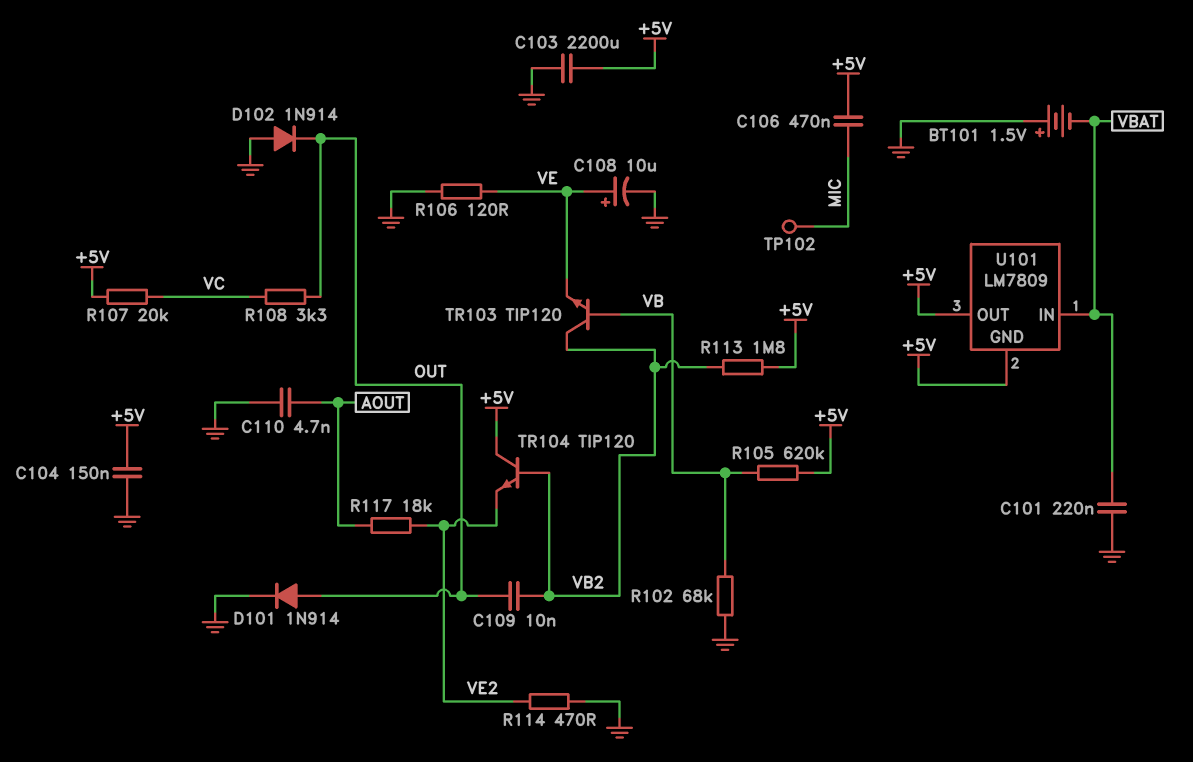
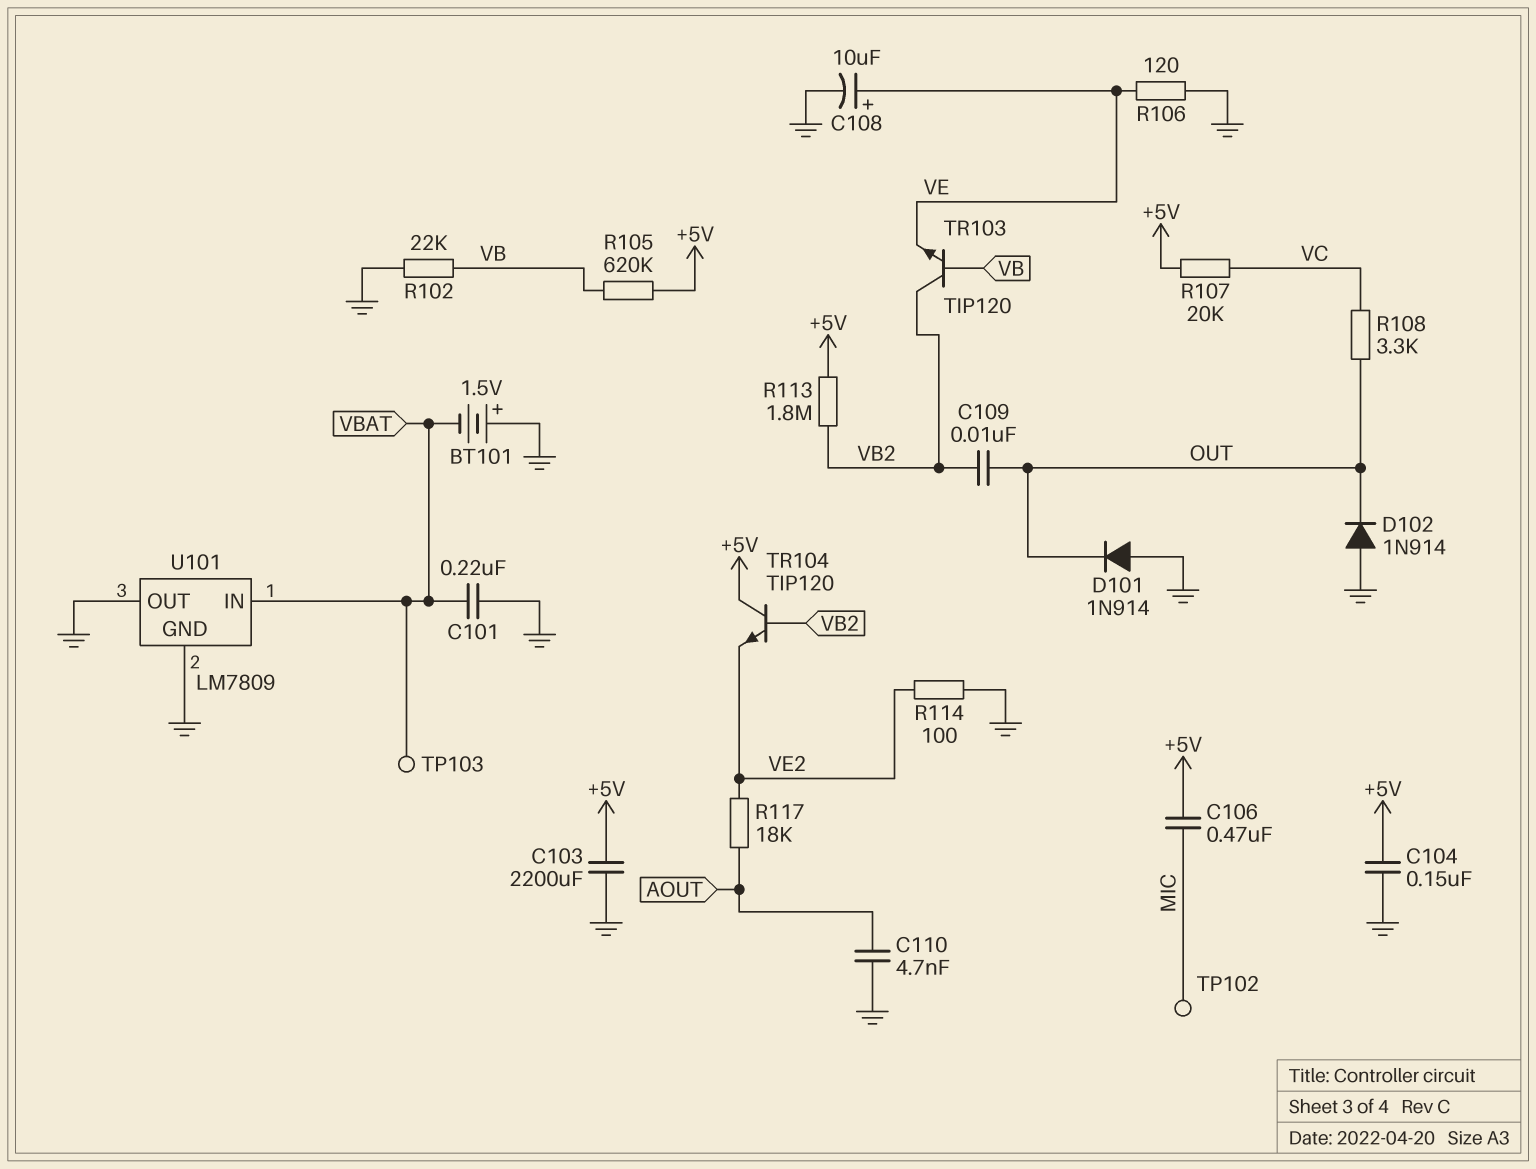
D101: diode 1N914 (A OUT, K GND) -> diode 1N914 (A GND, K OUT)
R102: 68k (GND, VB) -> 22k (GND, VB)
R114: 470 (GND, VE2) -> 100 (GND, VE2)
TP103: none -> test point (VBAT)
U101 pin GND: +5V -> GND
U101 pin OUT: +5V -> GND

